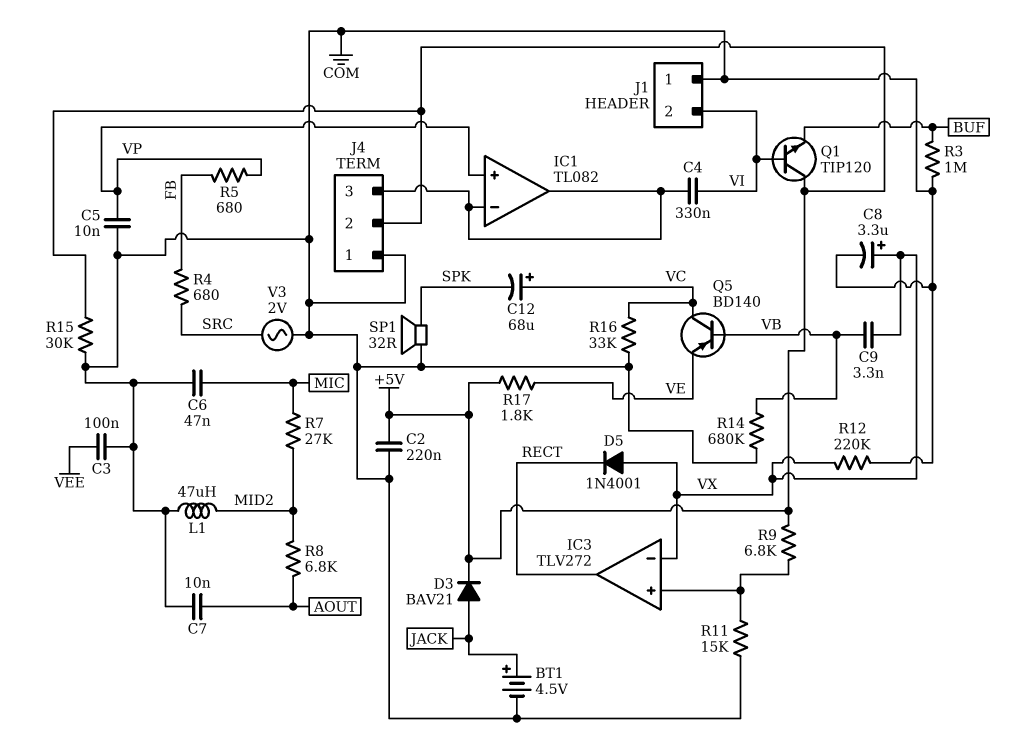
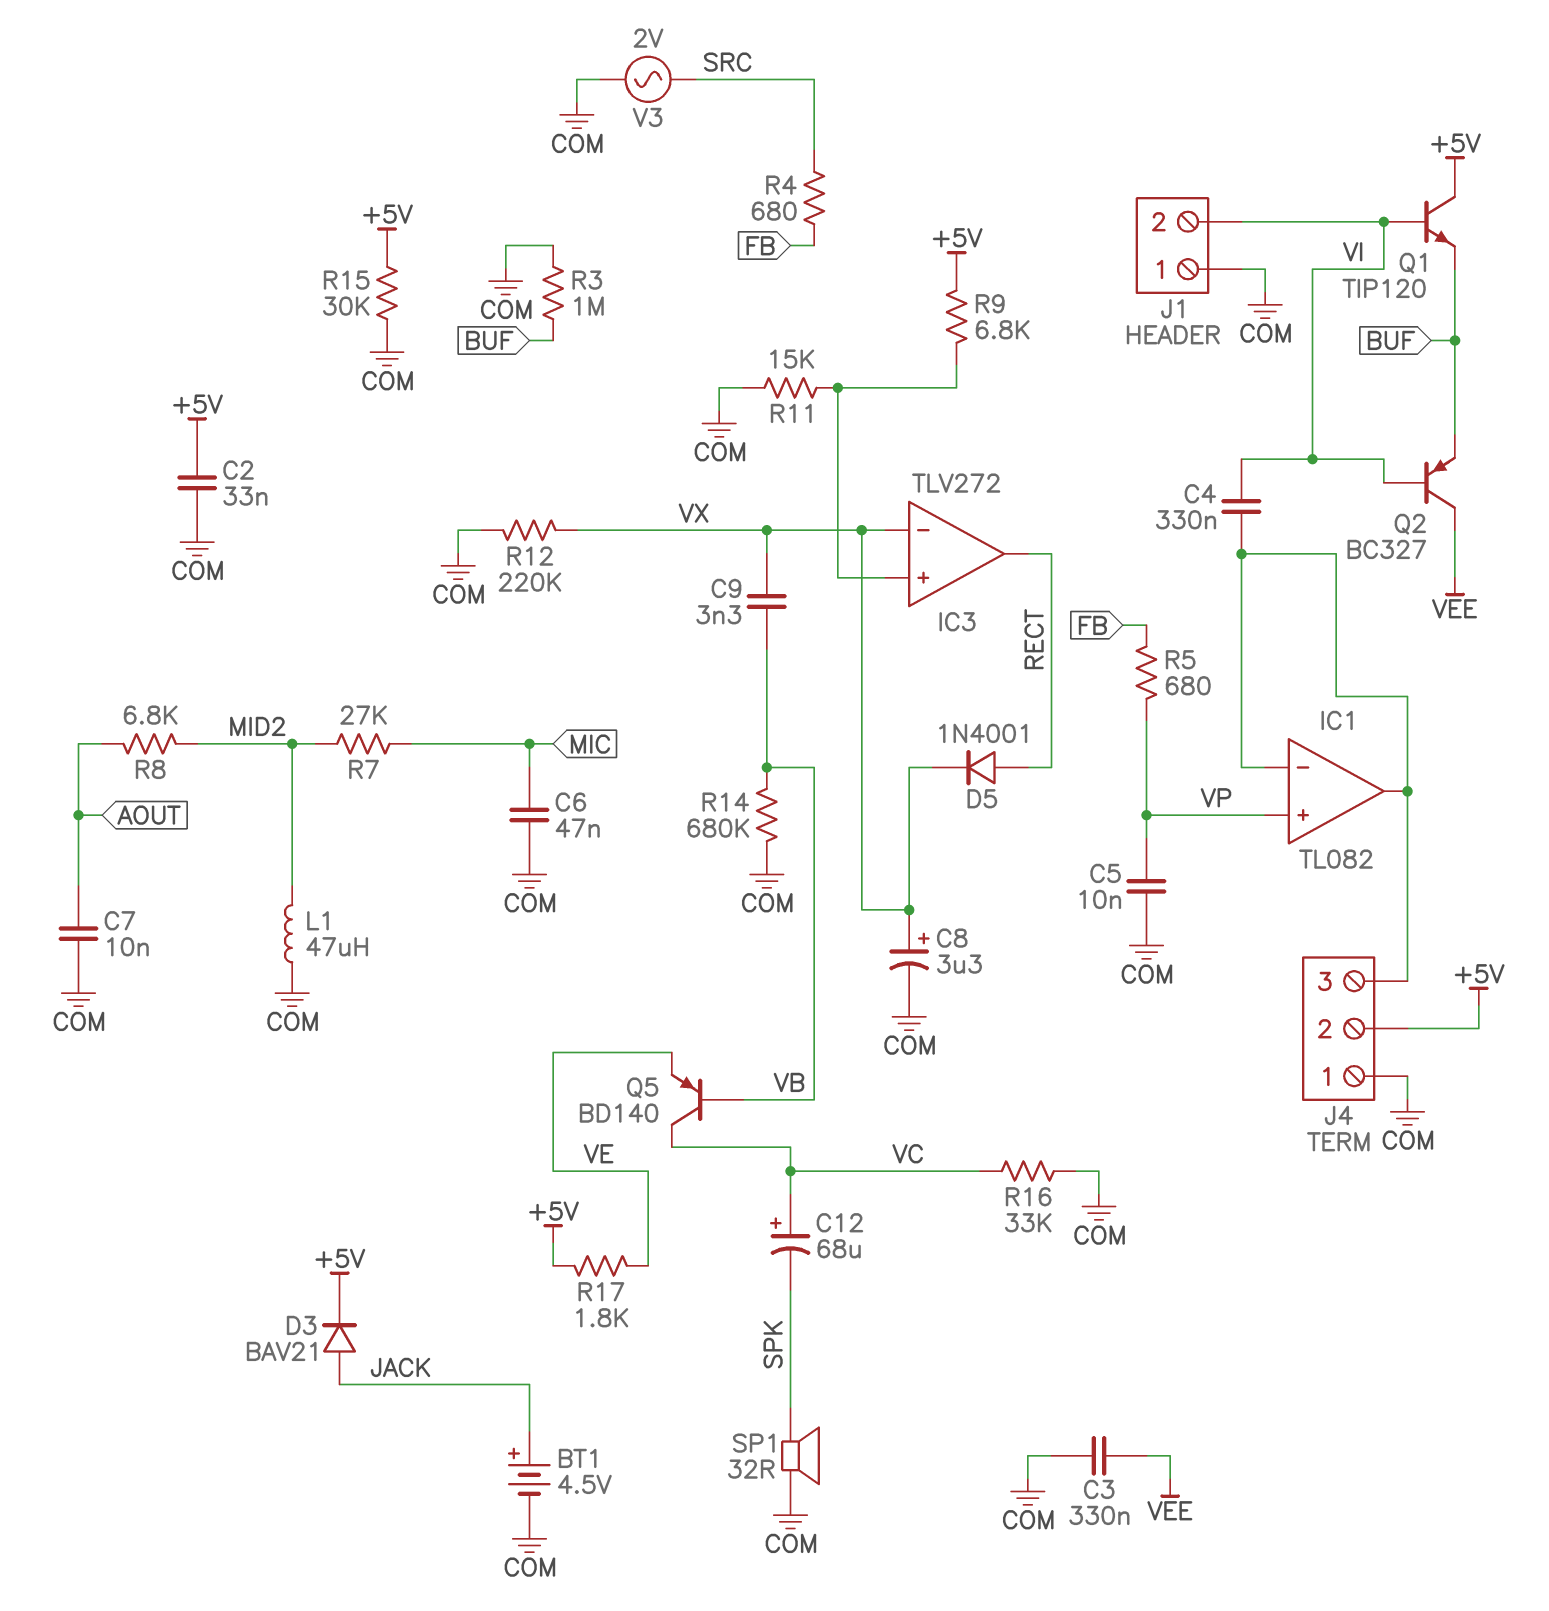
C2: 220nF (+5V, COM) -> 33nF (+5V, COM)
C3: 100nF (COM, VEE) -> 330nF (COM, VEE)
D5: diode 1N4001 (A VX, K RECT) -> diode 1N4001 (A RECT, K VX)
Q2: none -> PNP BC327 (B VI, C VEE, E BUF)

